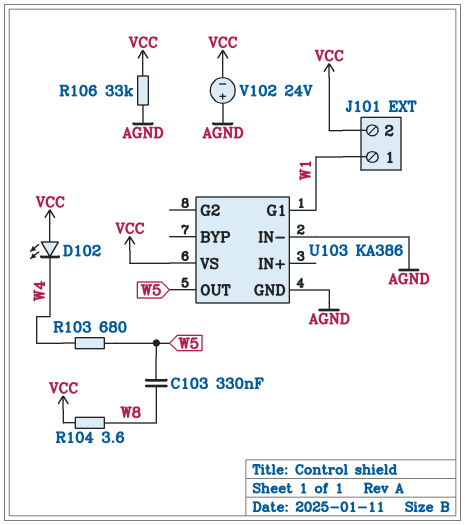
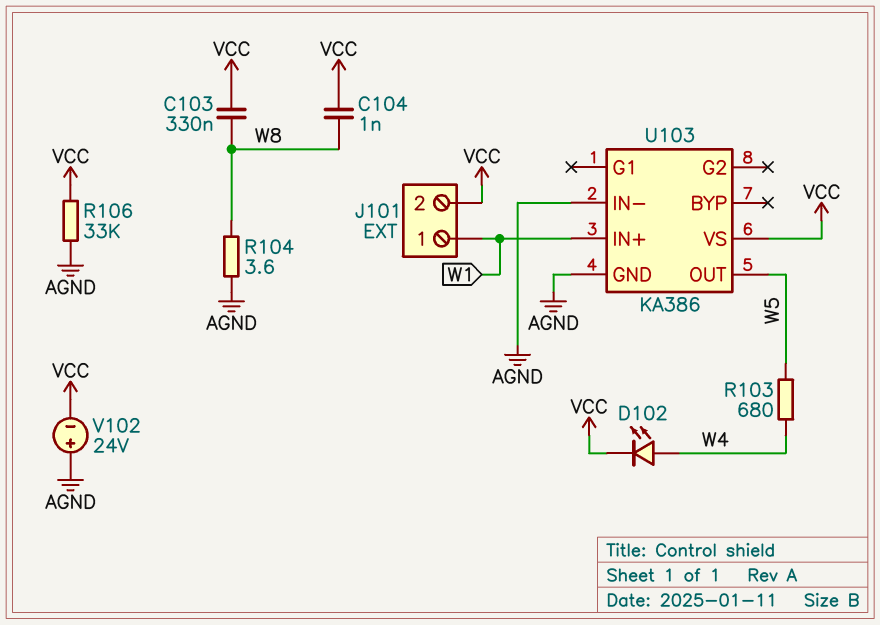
C103: 330nF (W5, W8) -> 330nF (VCC, W8)
C104: none -> 1nF (VCC, W8)
D102: LED (A VCC, K W4) -> LED (A W4, K VCC)
R104: 3.6 (VCC, W8) -> 3.6 (AGND, W8)
U103 pin G1: W1 -> none
U103 pin IN+: none -> W1

